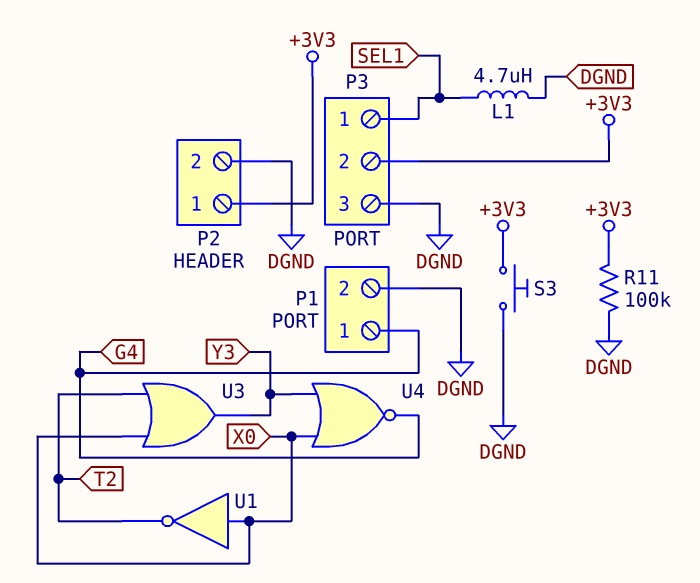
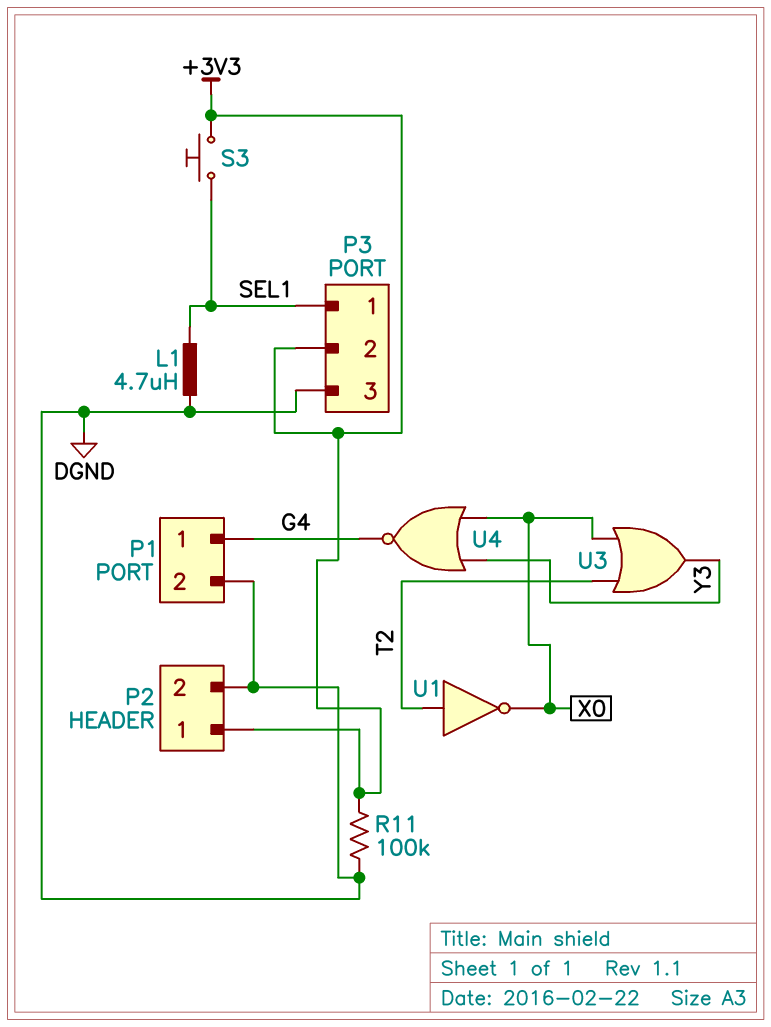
S3: button (+3V3, DGND) -> button (+3V3, SEL1)
U1: NOT (in X0, out T2) -> NOT (in T2, out X0)

